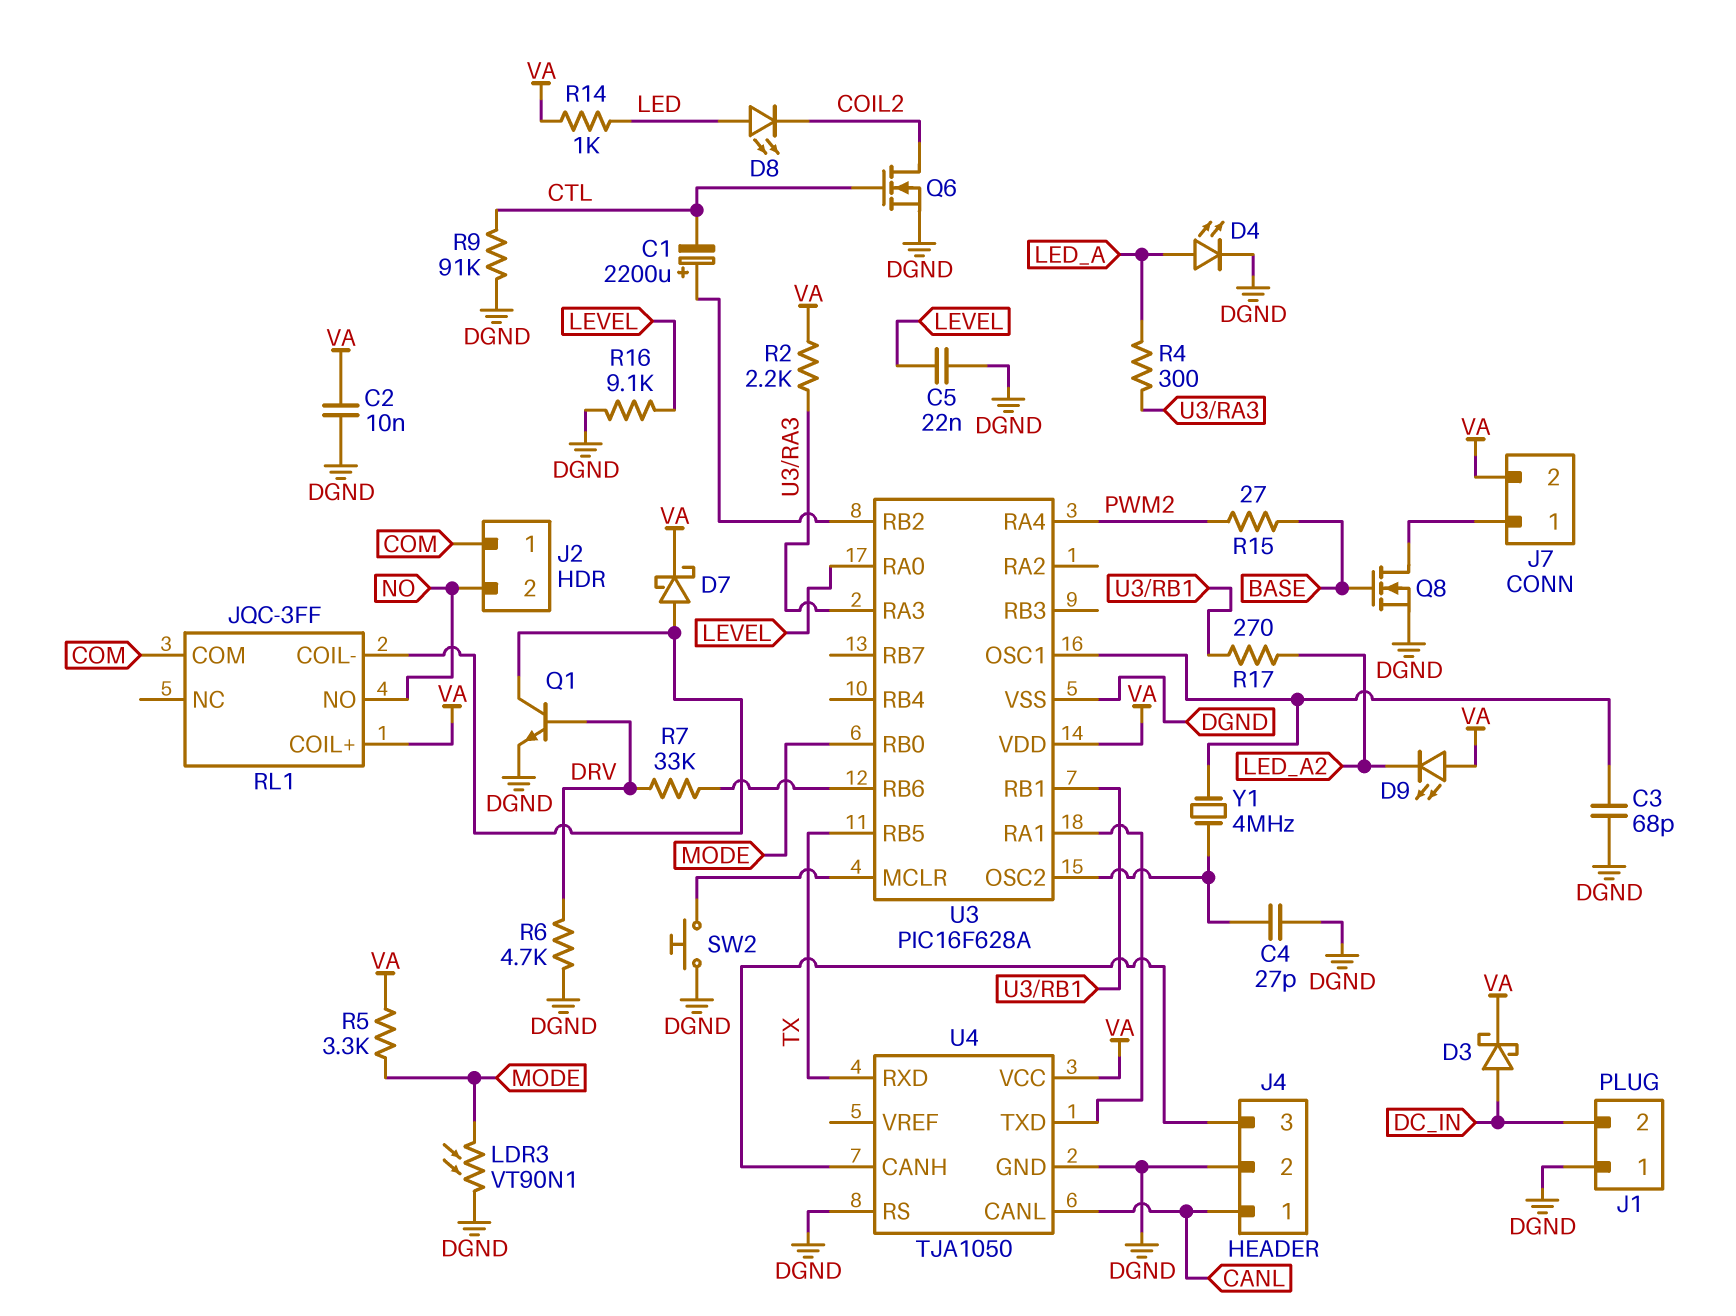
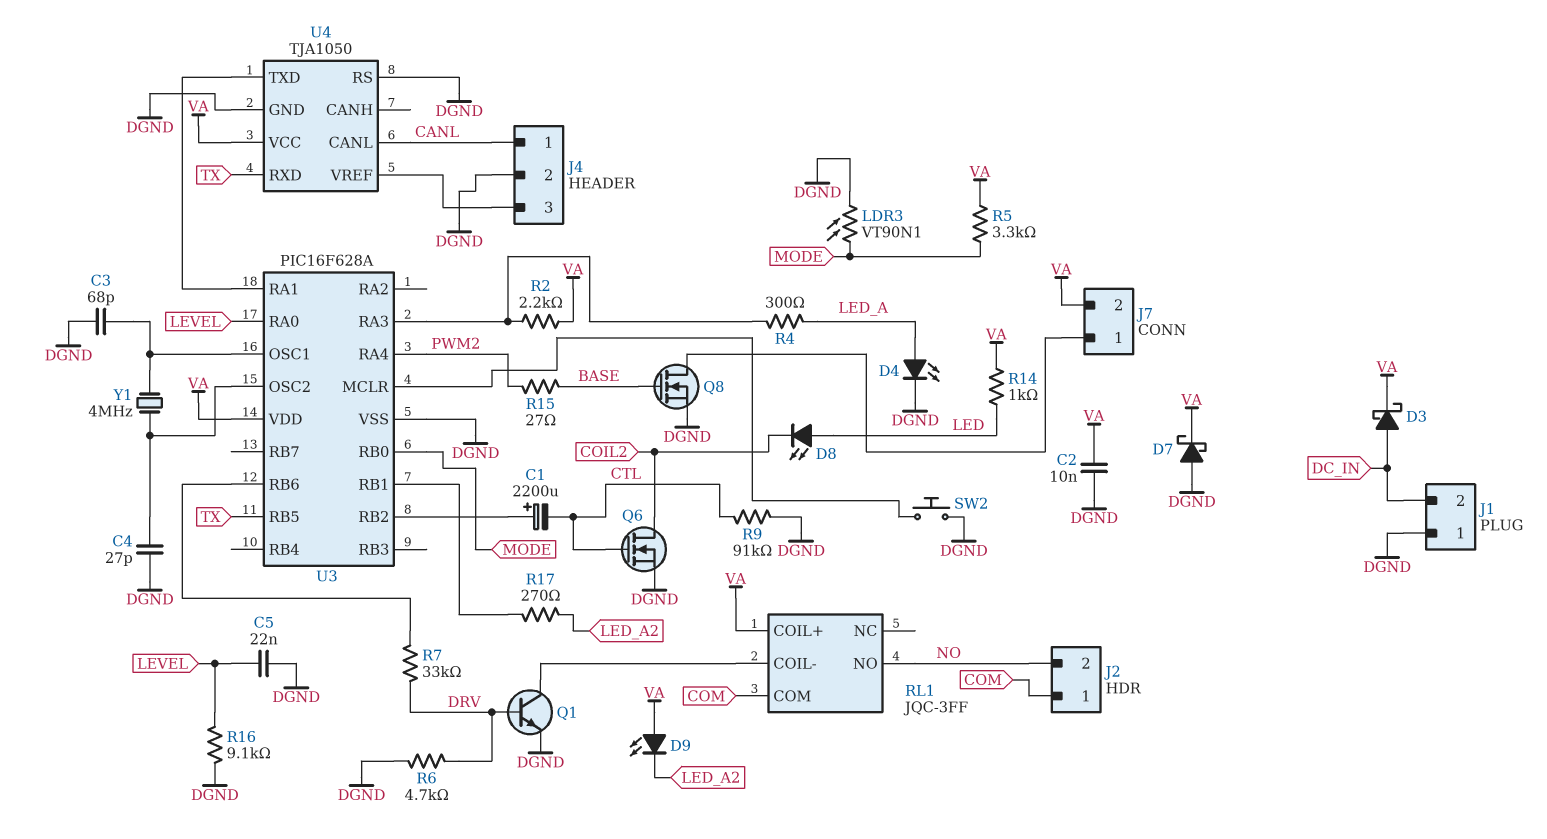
D7: schottky (A RL1/COIL-, K VA) -> schottky (A DGND, K VA)
U4 pin CANH: J4/3 -> none
U4 pin VREF: none -> J4/3

